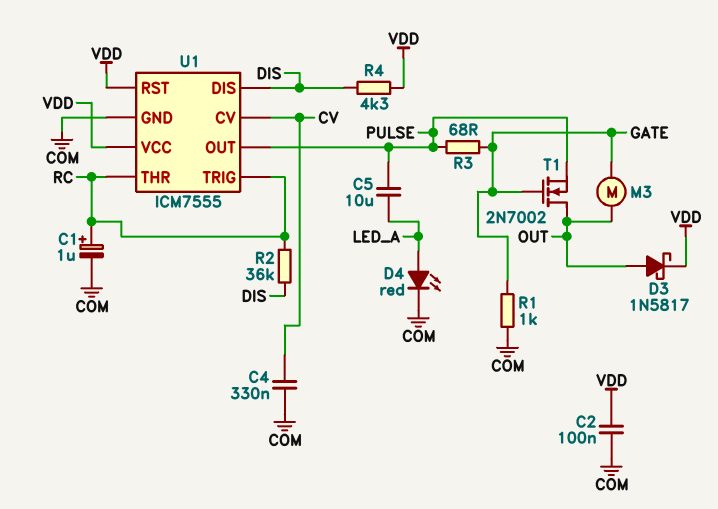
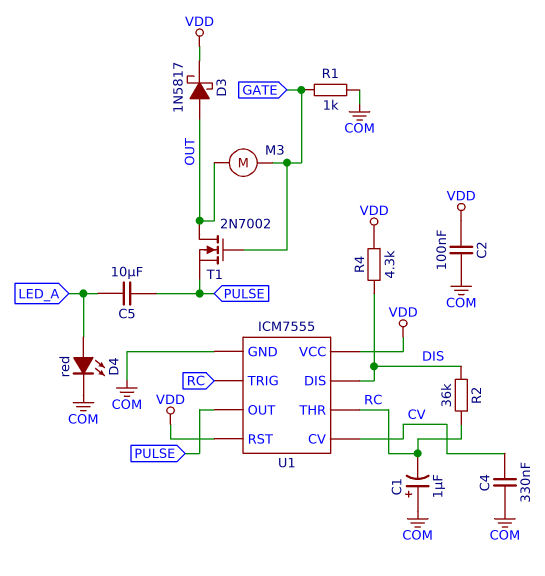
C1: 1uF (plus RC, minus COM) -> 1uF (plus COM, minus RC)
R3: 68 (GATE, PULSE) -> none

